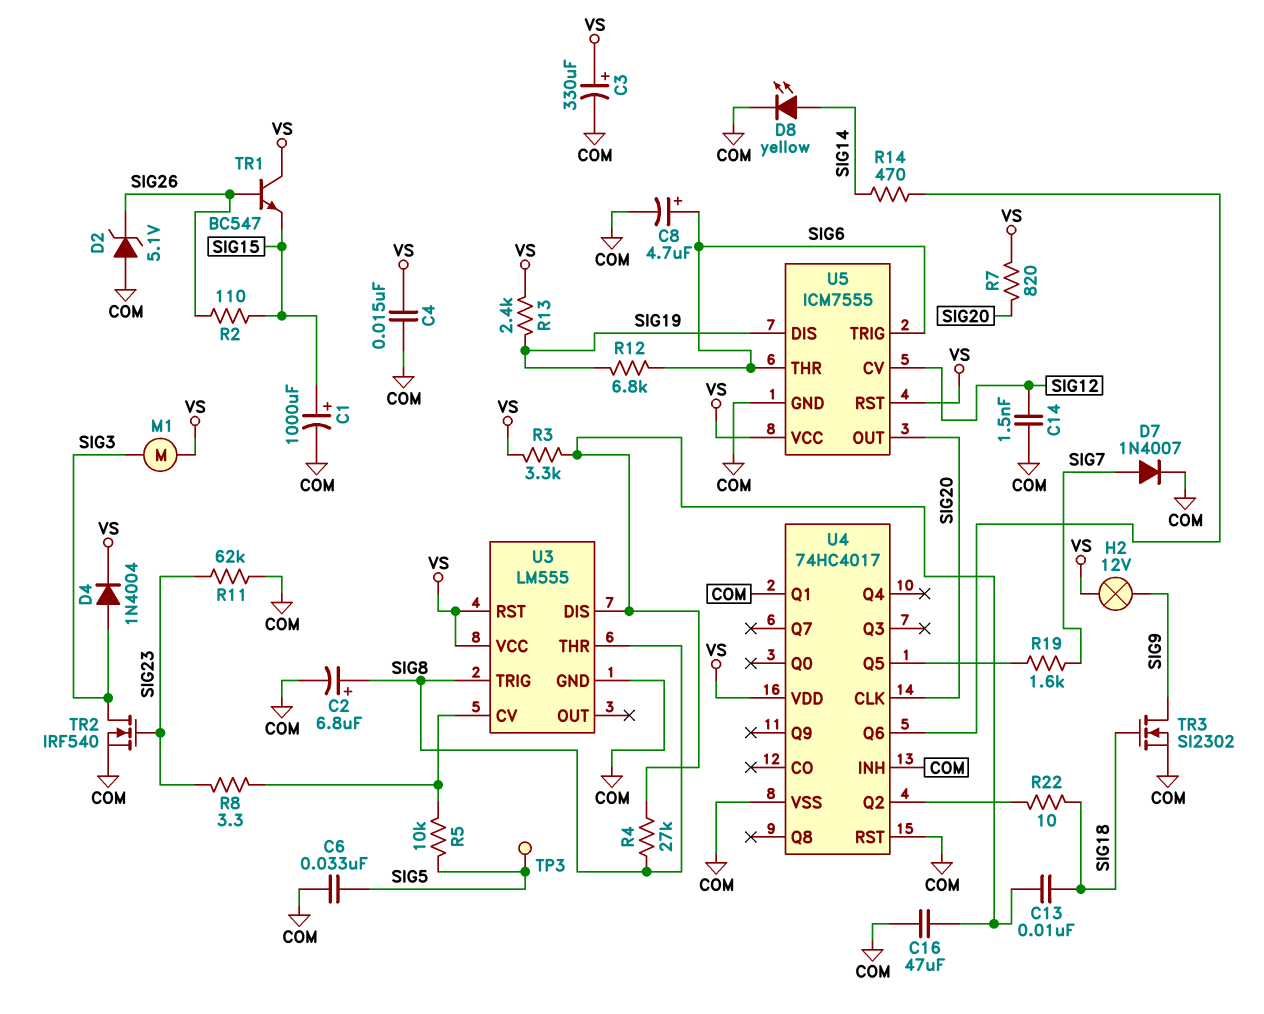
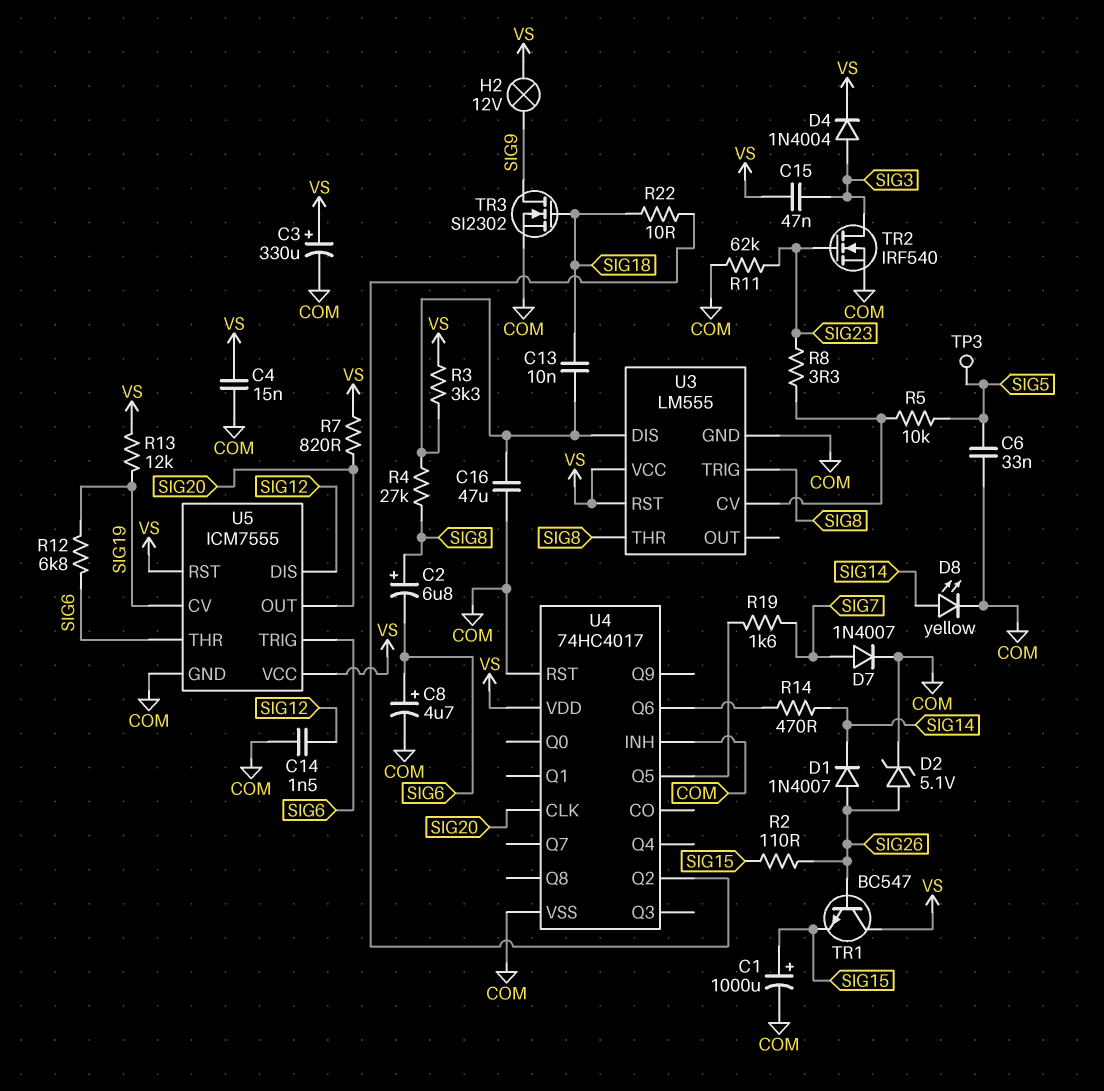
C2: 6.8uF (plus SIG8, minus COM) -> 6.8uF (plus SIG8, minus SIG6)
C15: none -> 47nF (SIG3, VS)
D1: none -> diode 1N4007 (A SIG26, K SIG14)
D2: zener 5.1V (A COM, K SIG26) -> zener 5.1V (A SIG26, K COM)
M1: motor (SIG3, VS) -> none
R13: 2.4k (SIG19, VS) -> 12k (SIG19, VS)
U4 pin Q1: COM -> none
U5 pin CV: SIG12 -> SIG19
U5 pin DIS: SIG19 -> SIG12

